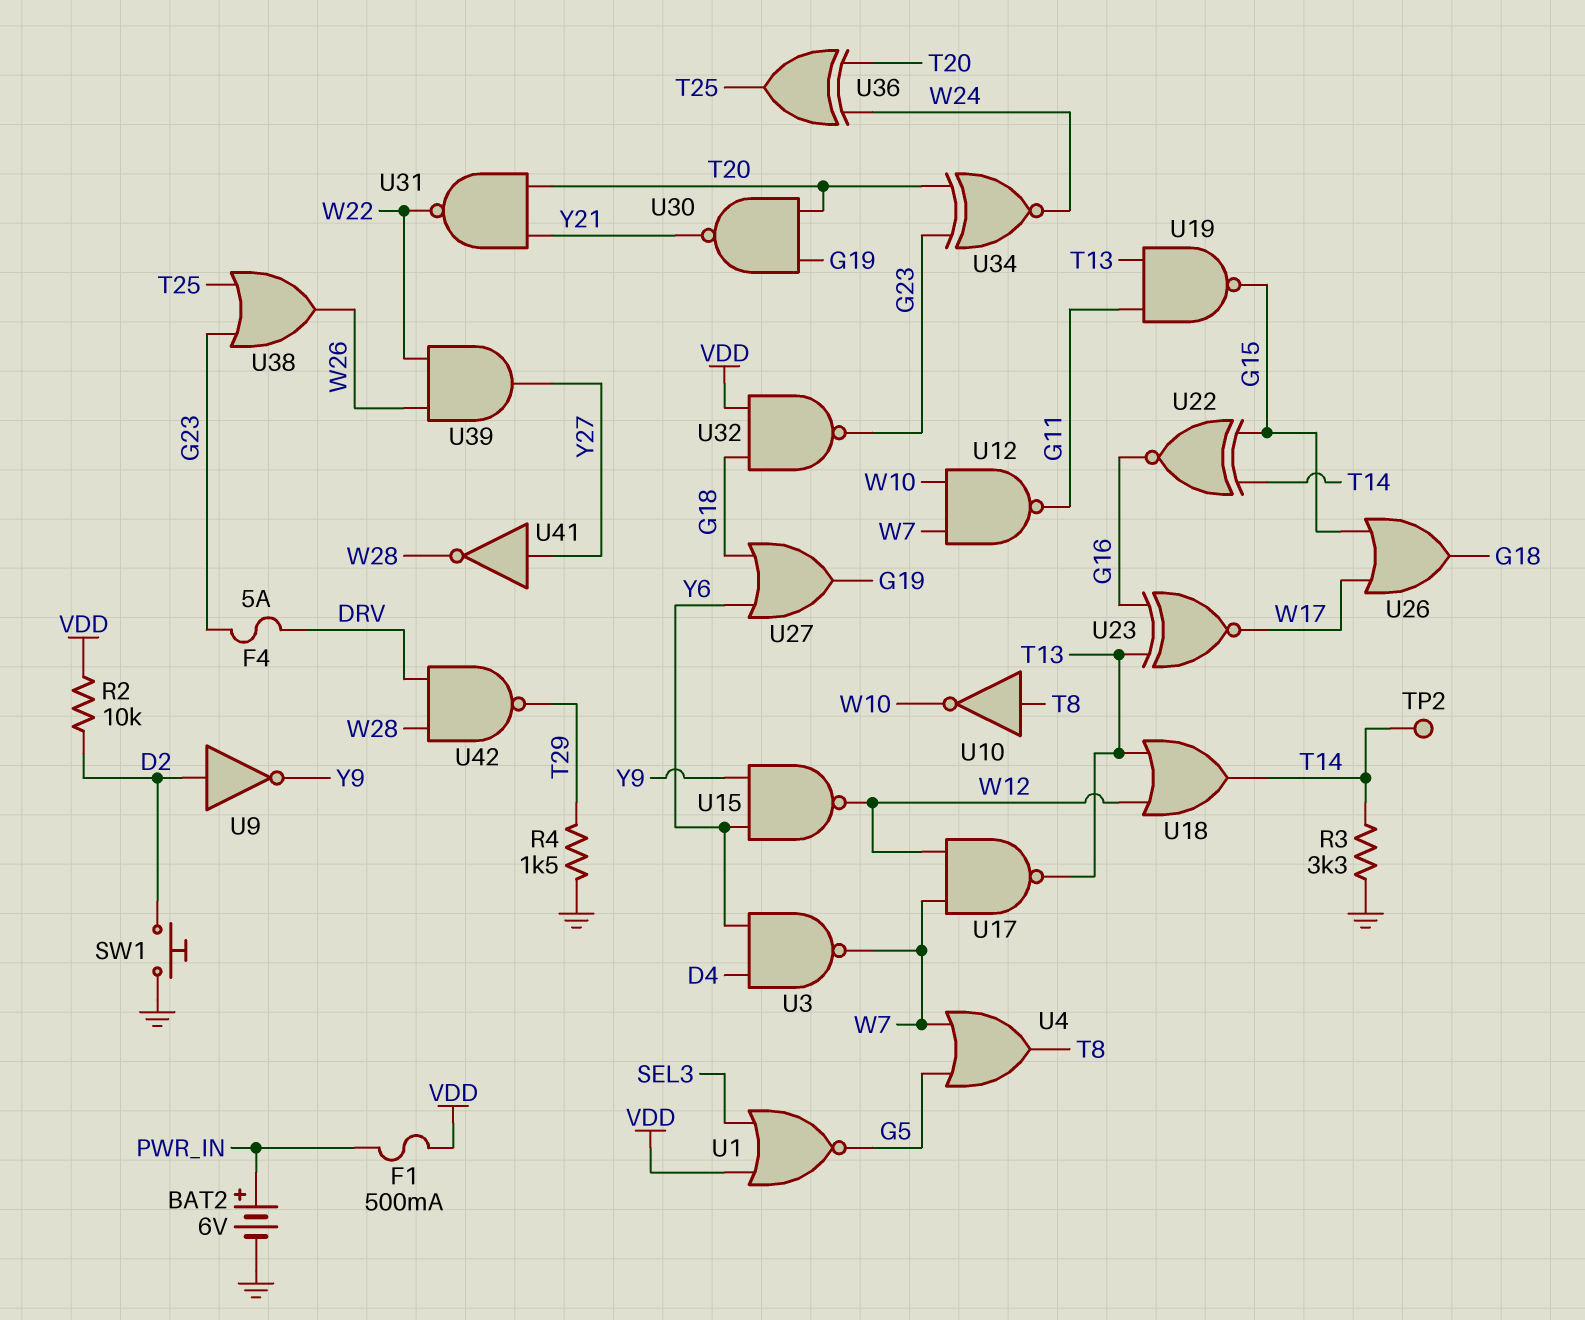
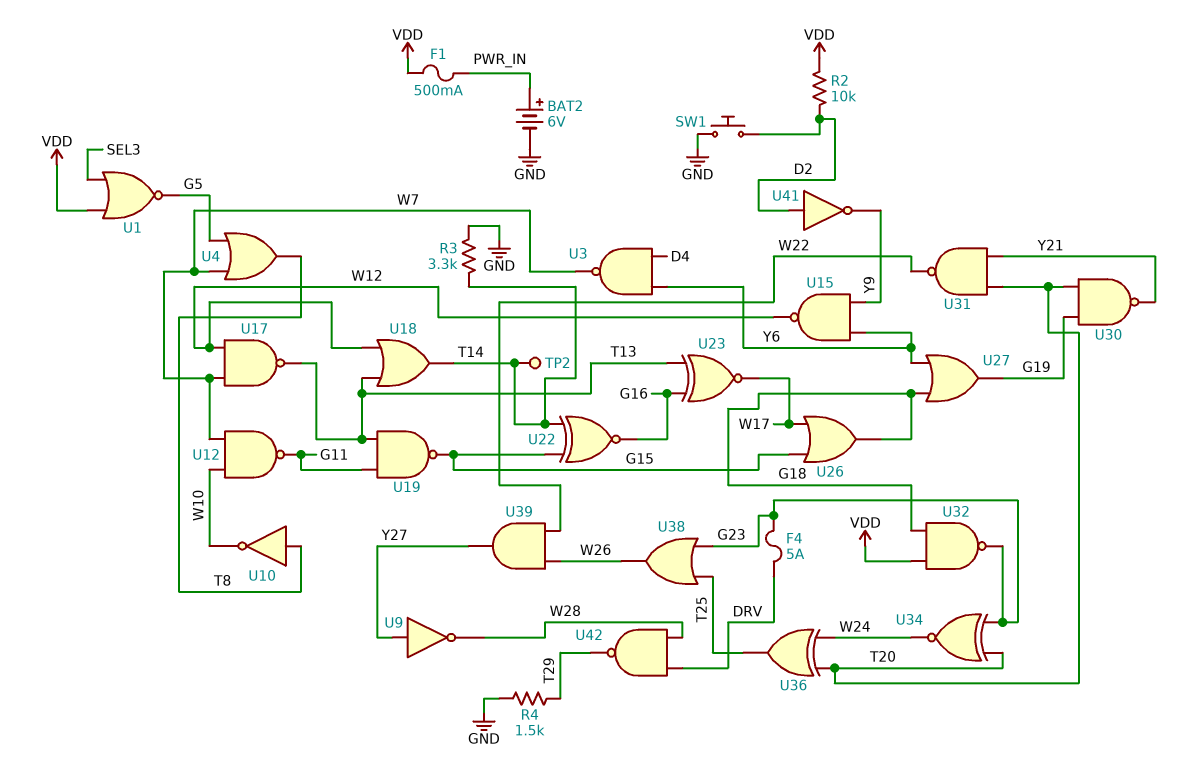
U9: NOT (in D2, out Y9) -> NOT (in Y27, out W28)
U41: NOT (in Y27, out W28) -> NOT (in D2, out Y9)

